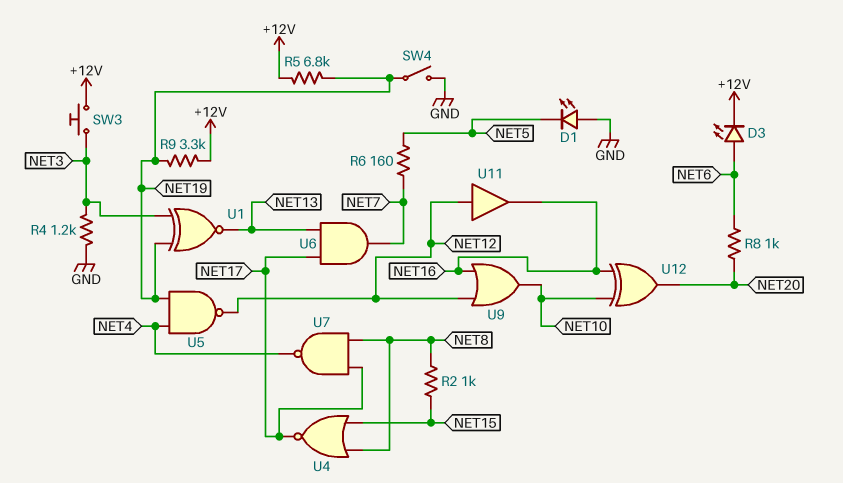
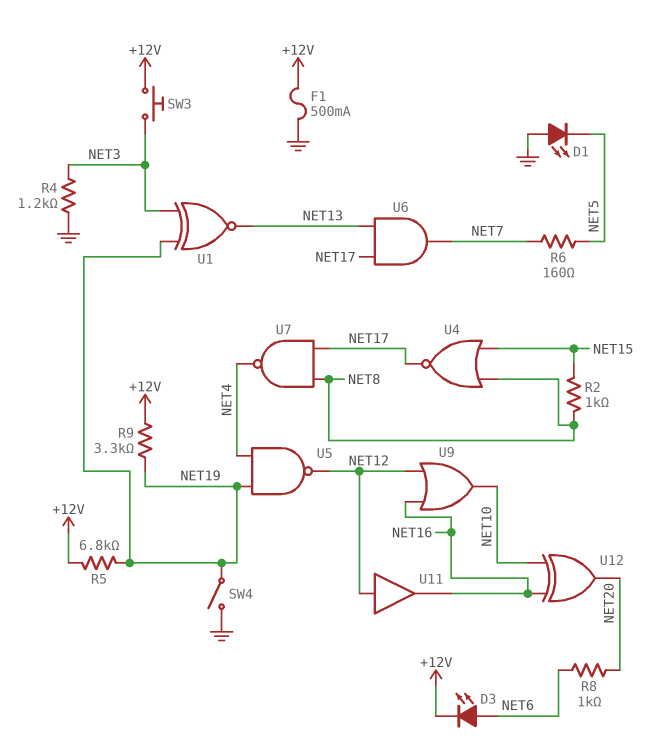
F1: none -> 500mA (+12V, GND)

